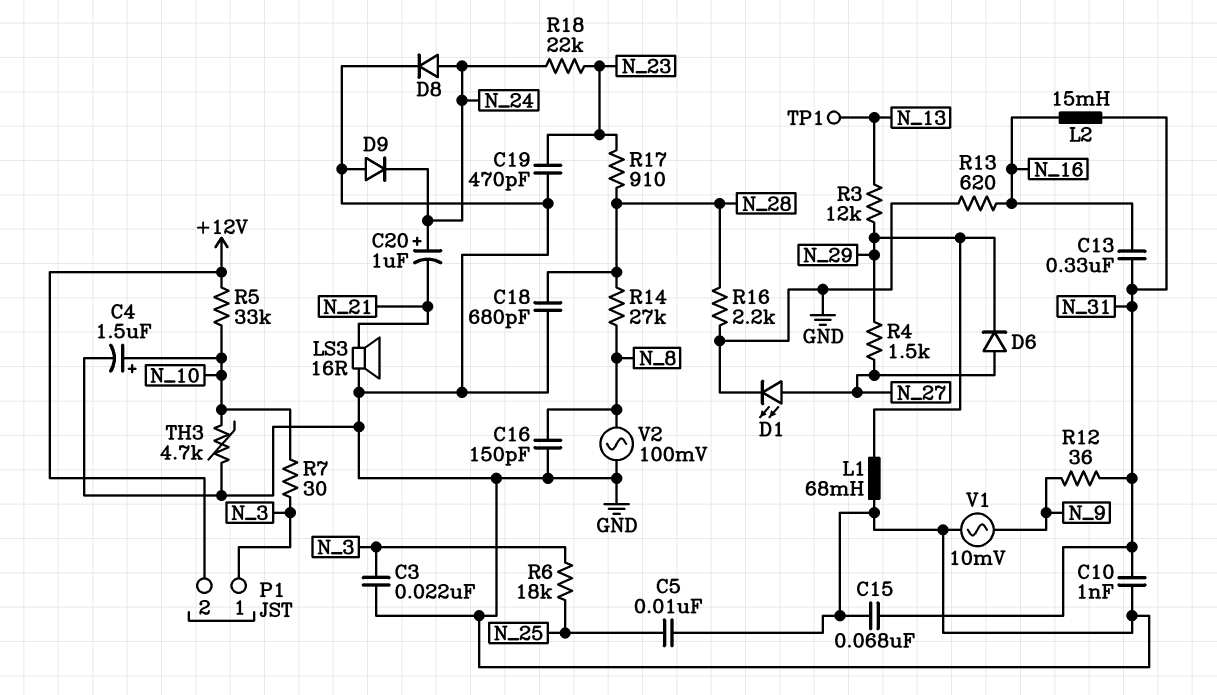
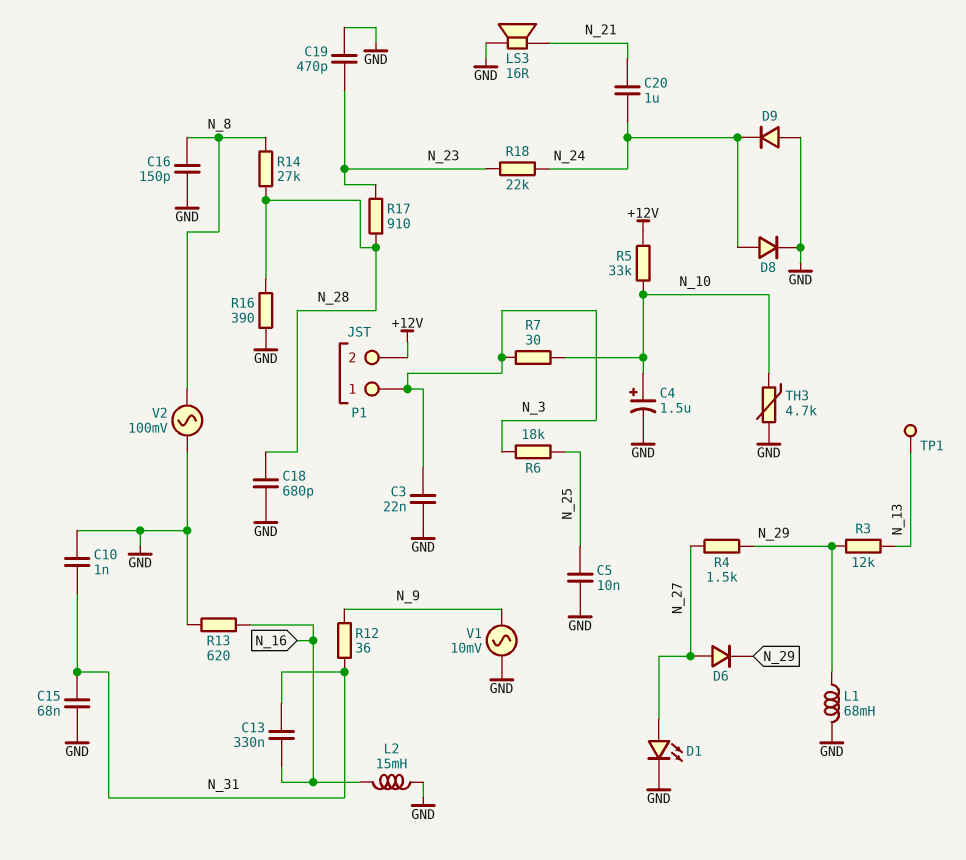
C20: 1uF (plus N_24, minus N_21) -> 1uF (N_21, N_24)
L2: 15mH (N_16, N_31) -> 15mH (GND, N_16)
R16: 2.2k (GND, N_28) -> 390 (GND, N_28)

